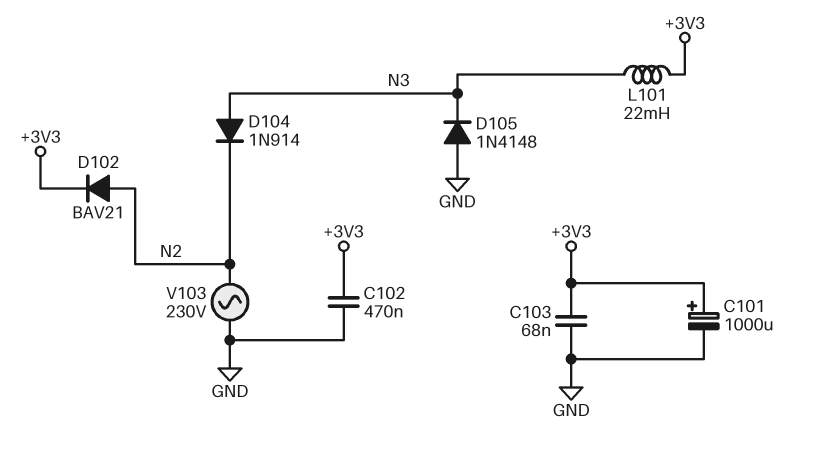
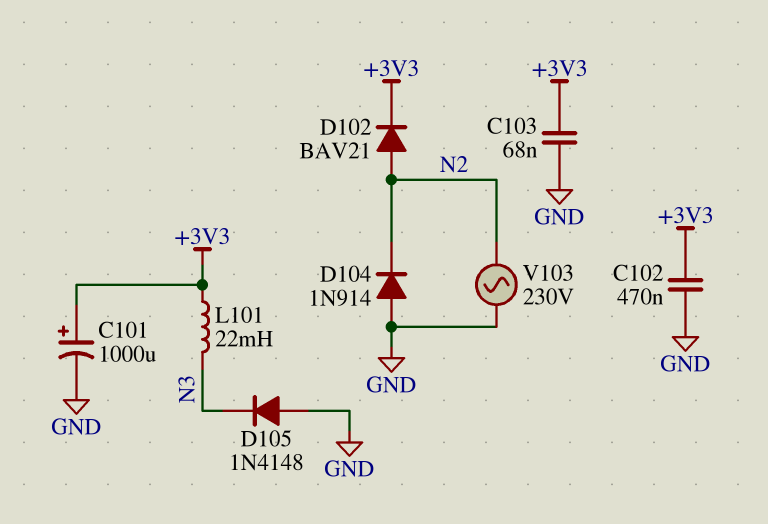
D104: diode 1N914 (A N3, K N2) -> diode 1N914 (A GND, K N2)

